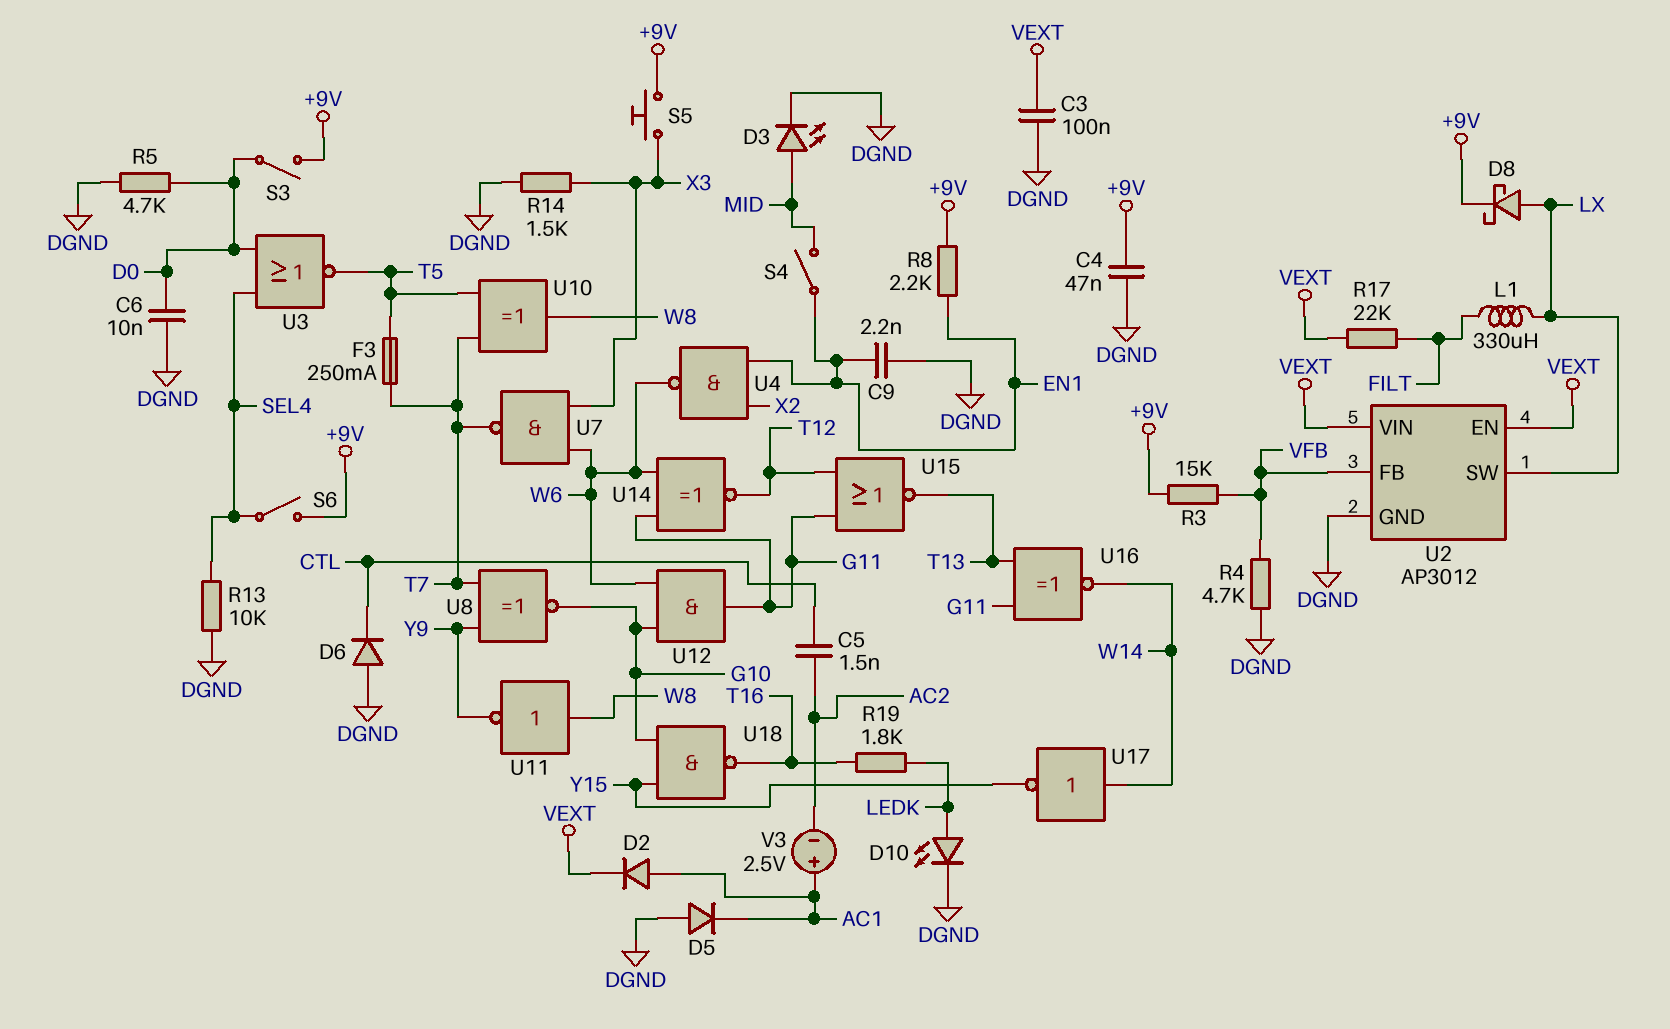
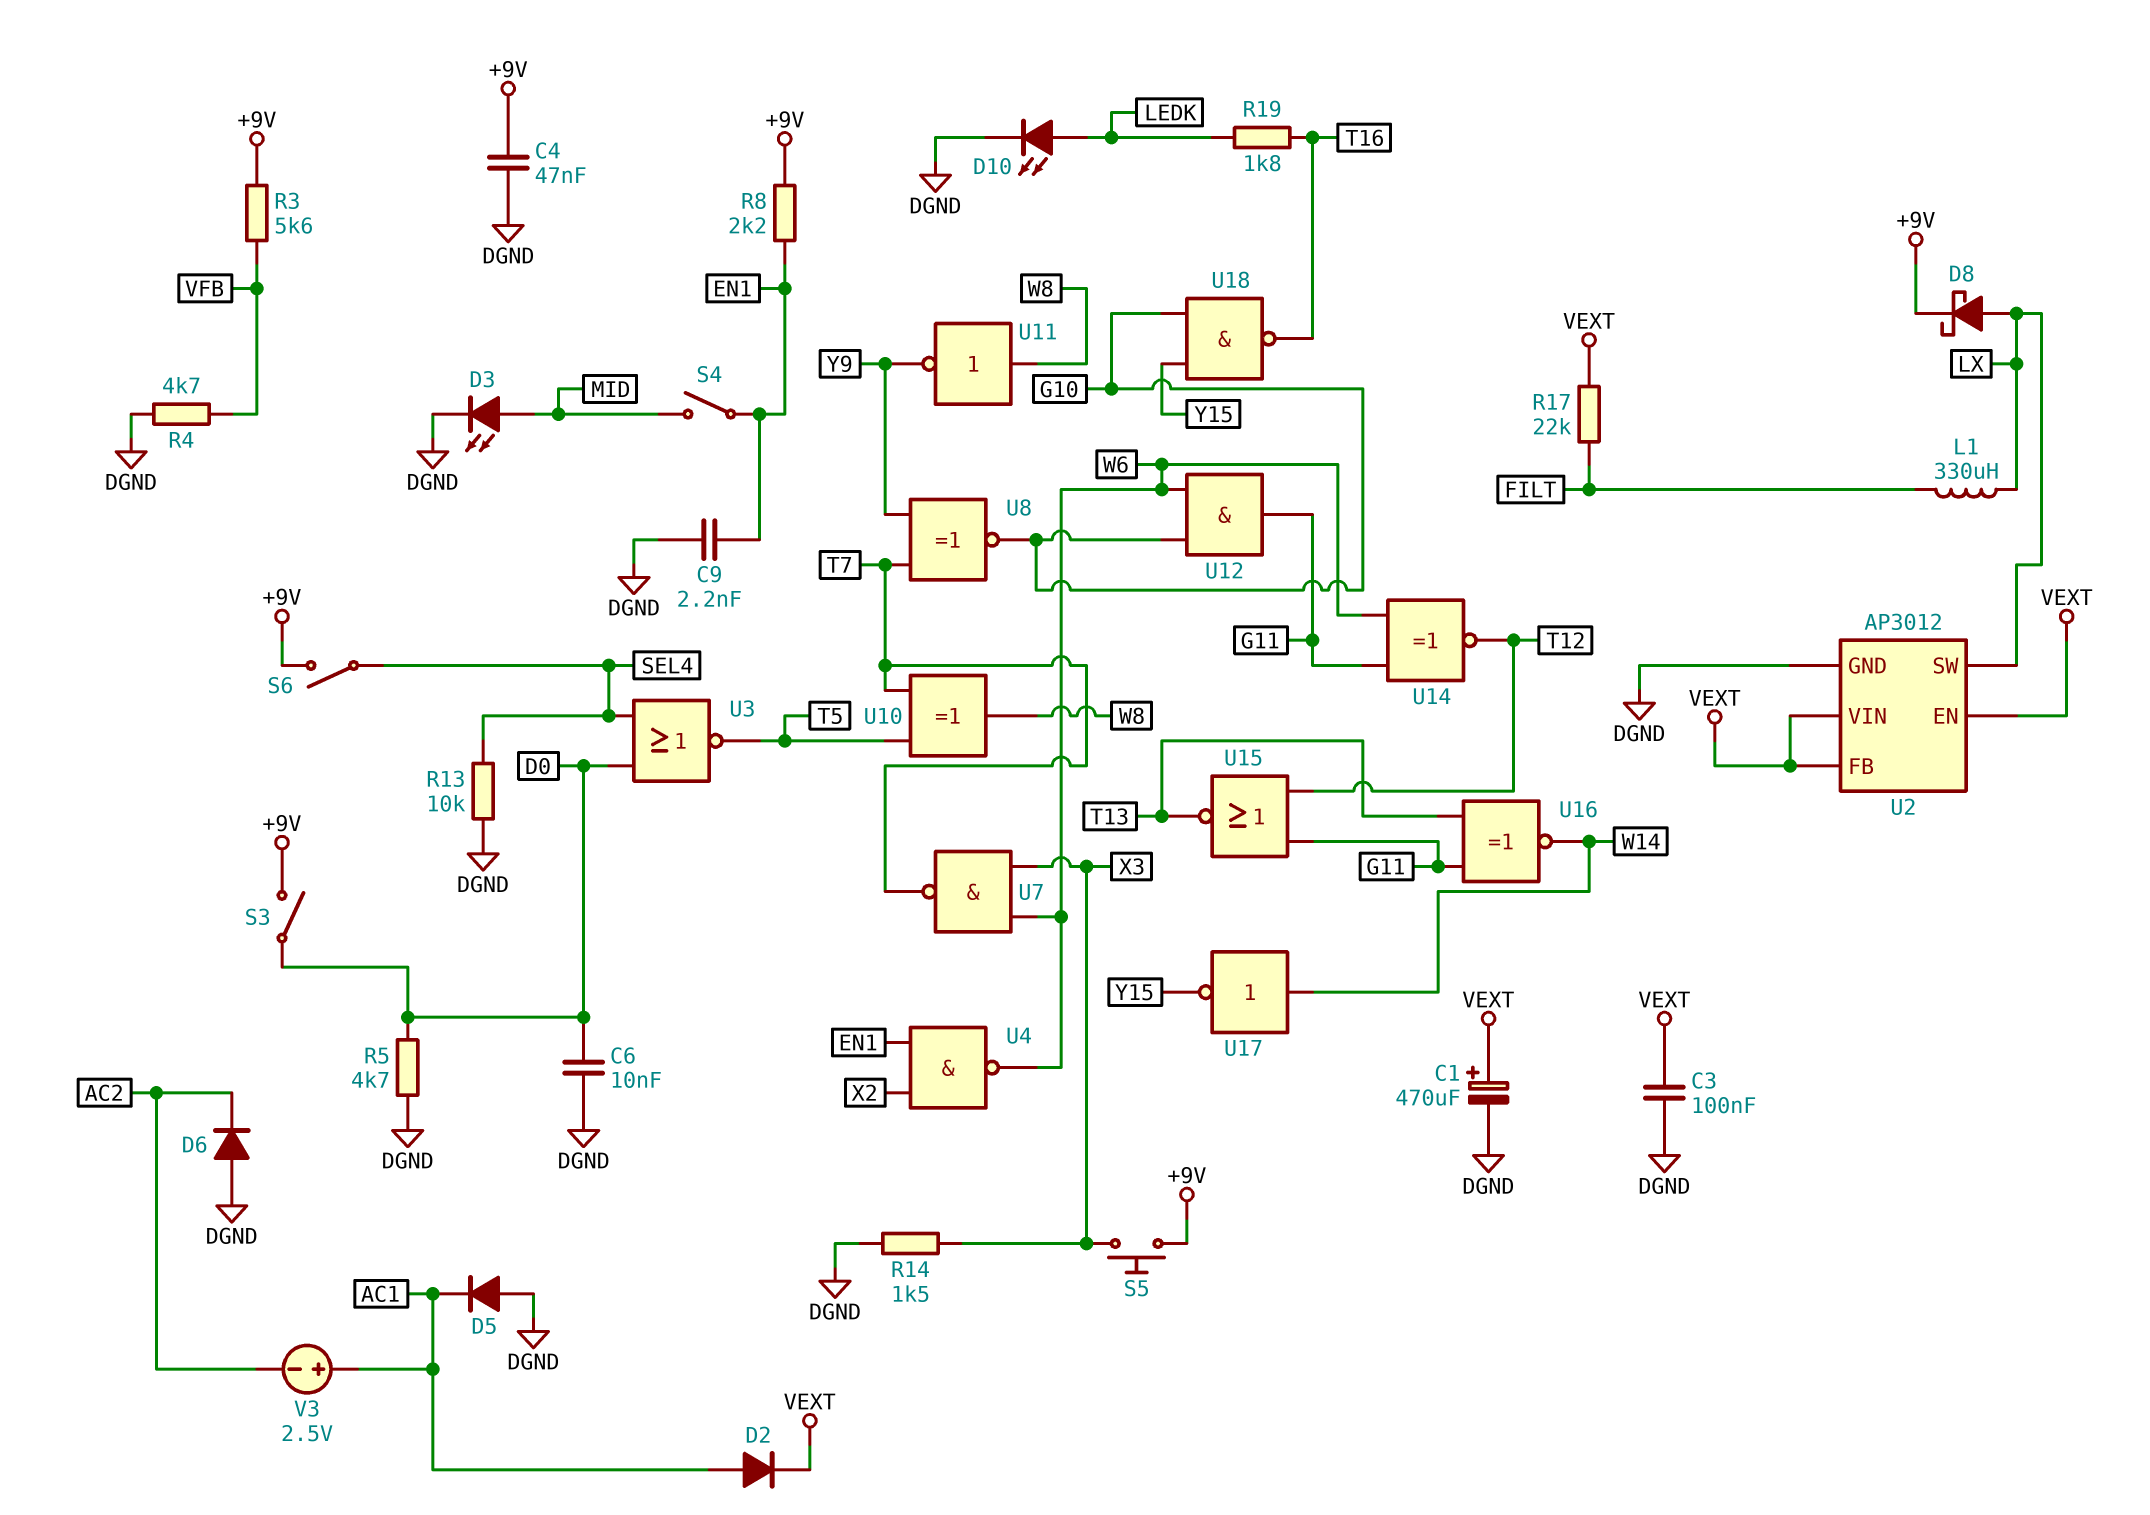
C1: none -> 470uF (plus VEXT, minus DGND)
C5: 1.5nF (AC2, CTL) -> none
D6: diode (A DGND, K CTL) -> diode (A DGND, K AC2)
F3: 250mA (T5, T7) -> none
R3: 15k (+9V, VFB) -> 5.6k (+9V, VFB)
U2 pin FB: VFB -> VEXT

